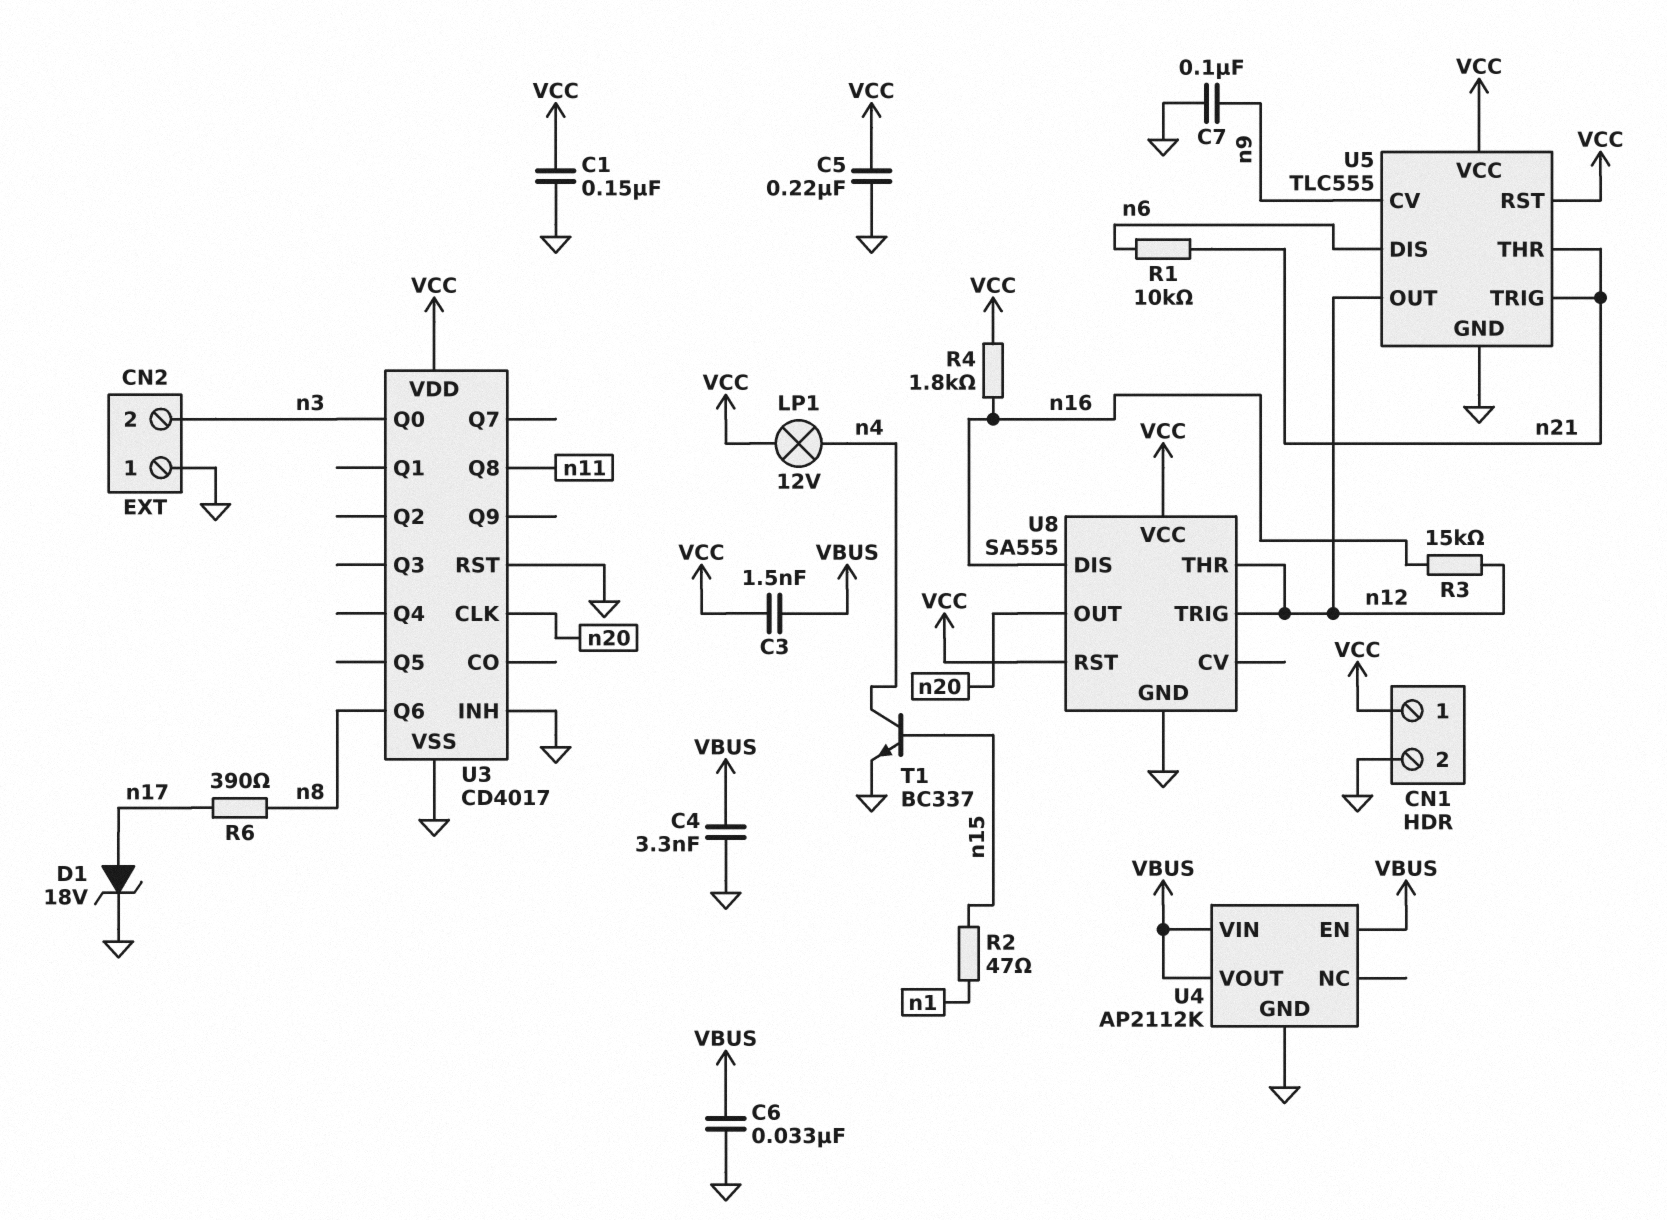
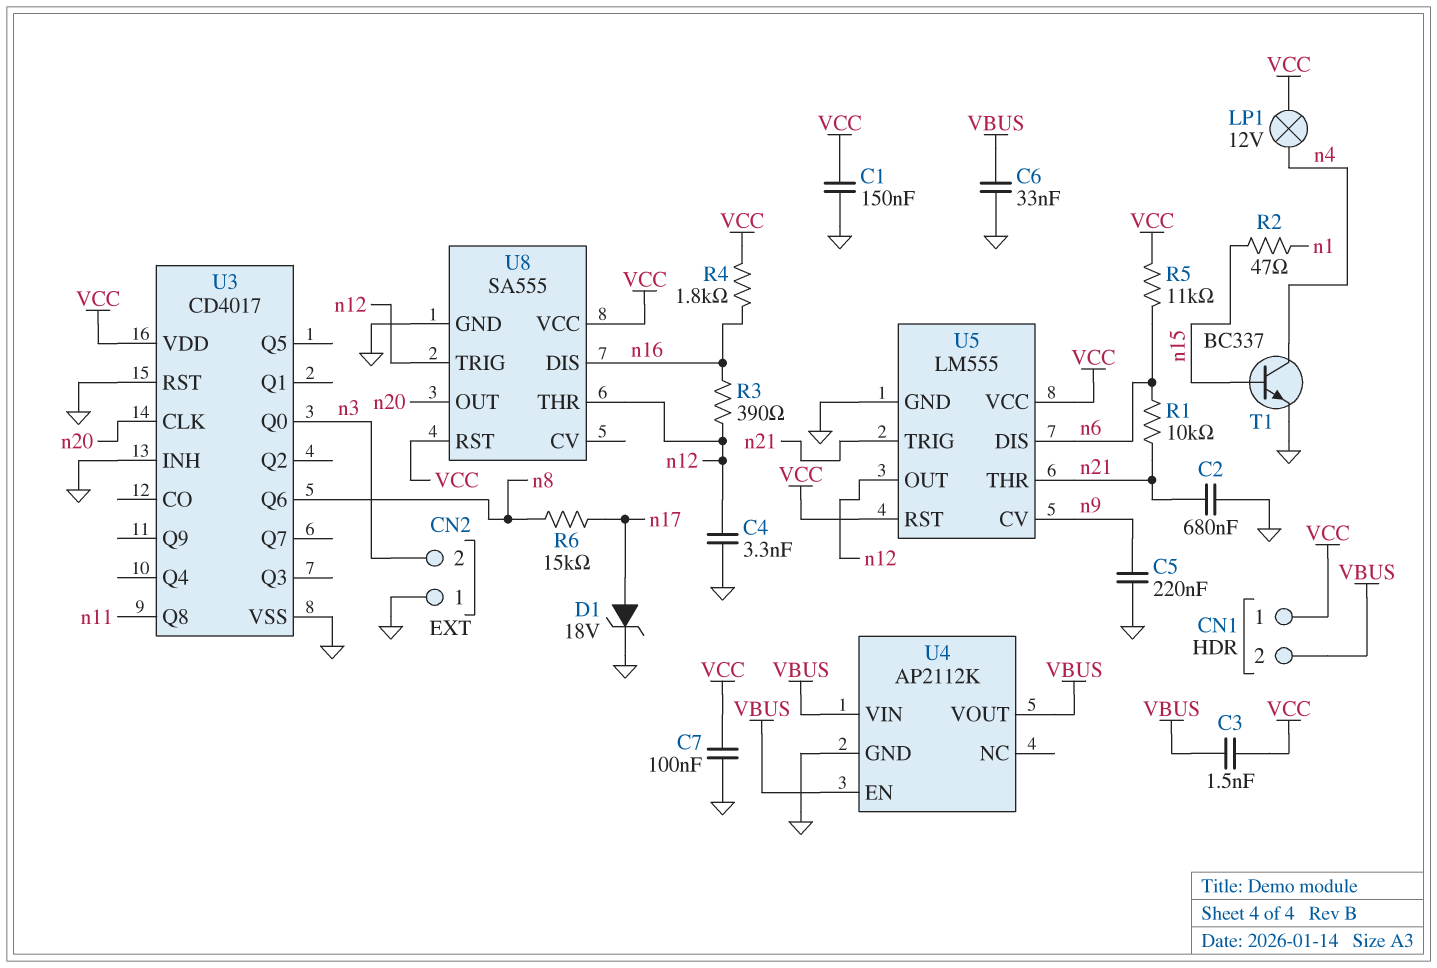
C2: none -> 680nF (GND, n21)
C4: 3.3nF (GND, VBUS) -> 3.3nF (GND, n12)
C5: 220nF (GND, VCC) -> 220nF (GND, n9)
C7: 100nF (GND, n9) -> 100nF (GND, VCC)
CN1 pin 2: GND -> VBUS
R3: 15k (n12, n16) -> 390 (n12, n16)
R5: none -> 11k (VCC, n6)
R6: 390 (n8, n17) -> 15k (n8, n17)
U5: TLC555 -> LM555

